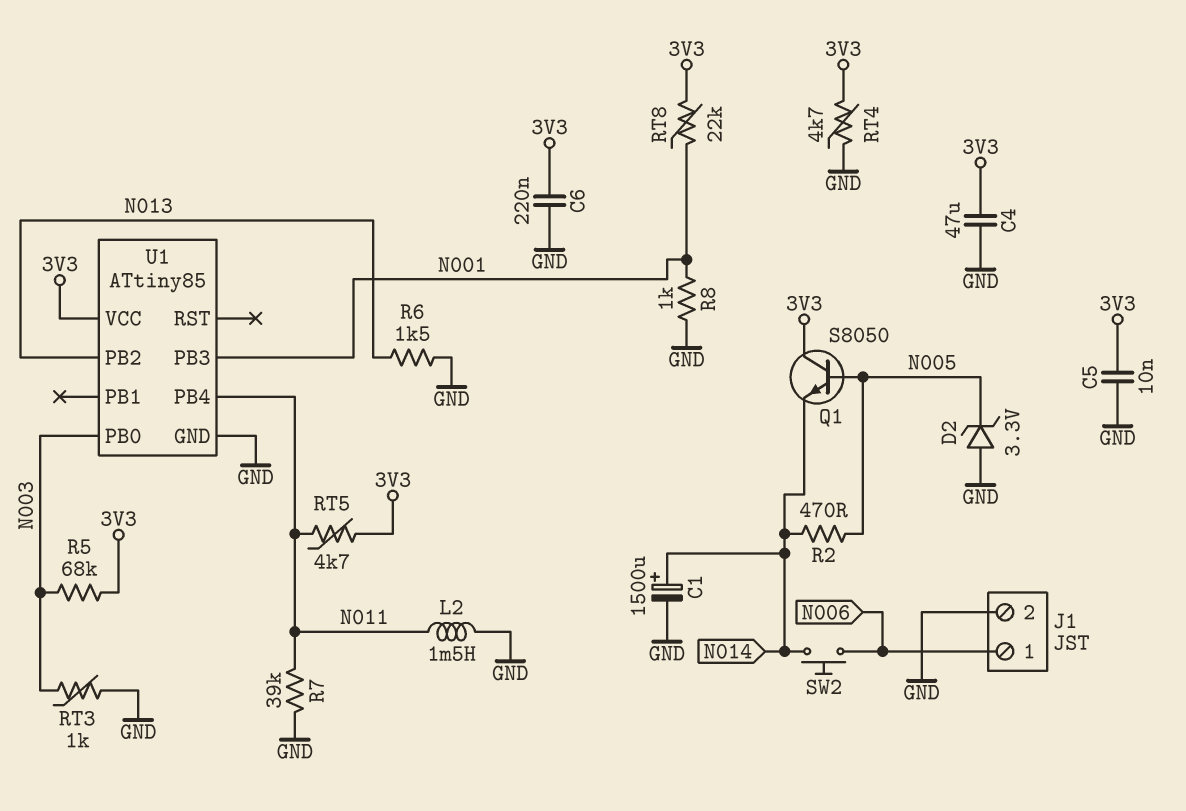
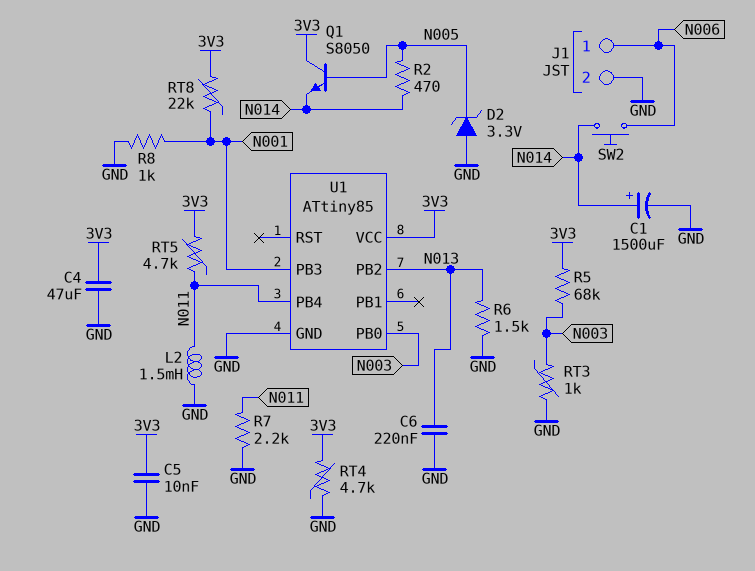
C6: 220nF (3V3, GND) -> 220nF (GND, N013)
R7: 39k (GND, N011) -> 2.2k (GND, N011)

